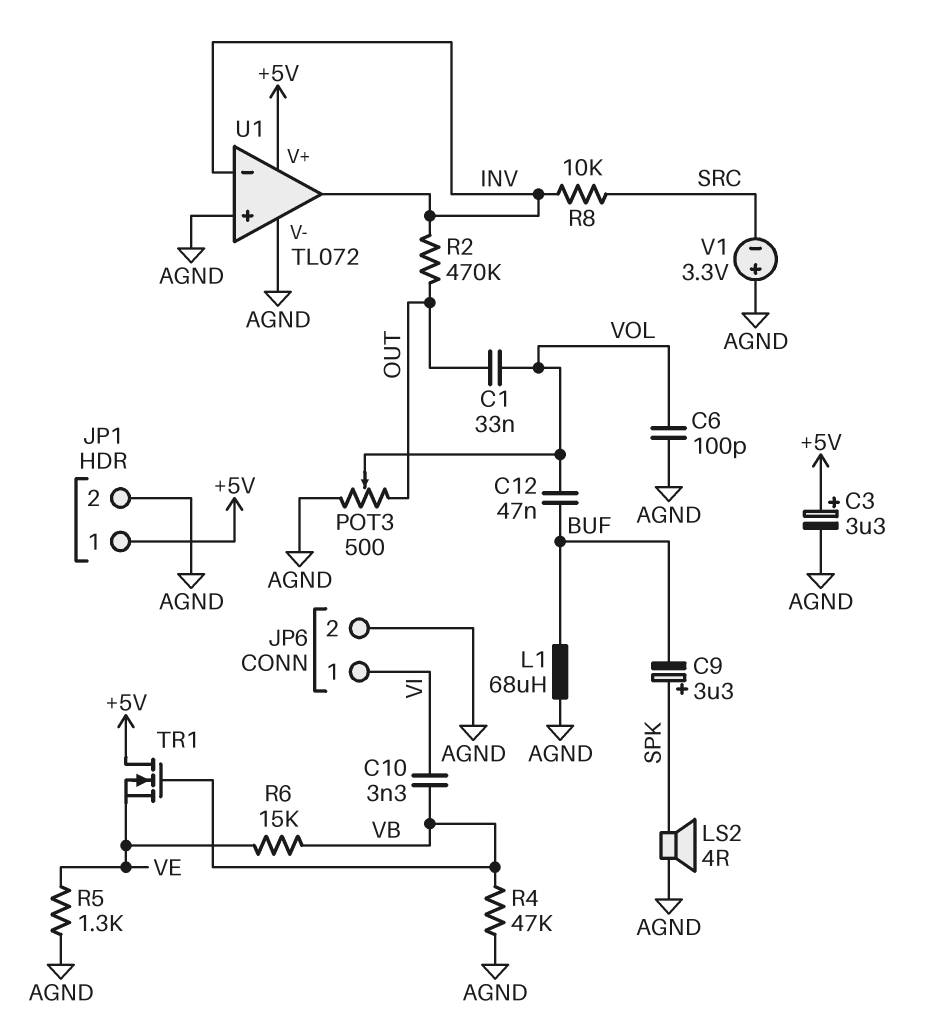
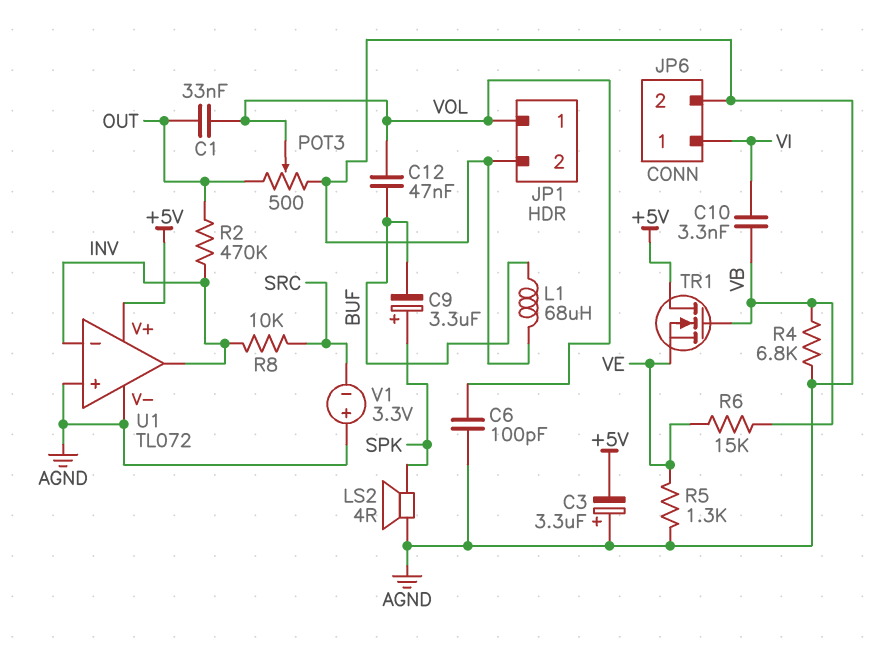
C3: 3.3uF (plus +5V, minus AGND) -> 3.3uF (plus AGND, minus +5V)
JP1 pin 1: +5V -> VOL
R4: 47k (AGND, VB) -> 6.8k (AGND, VB)

